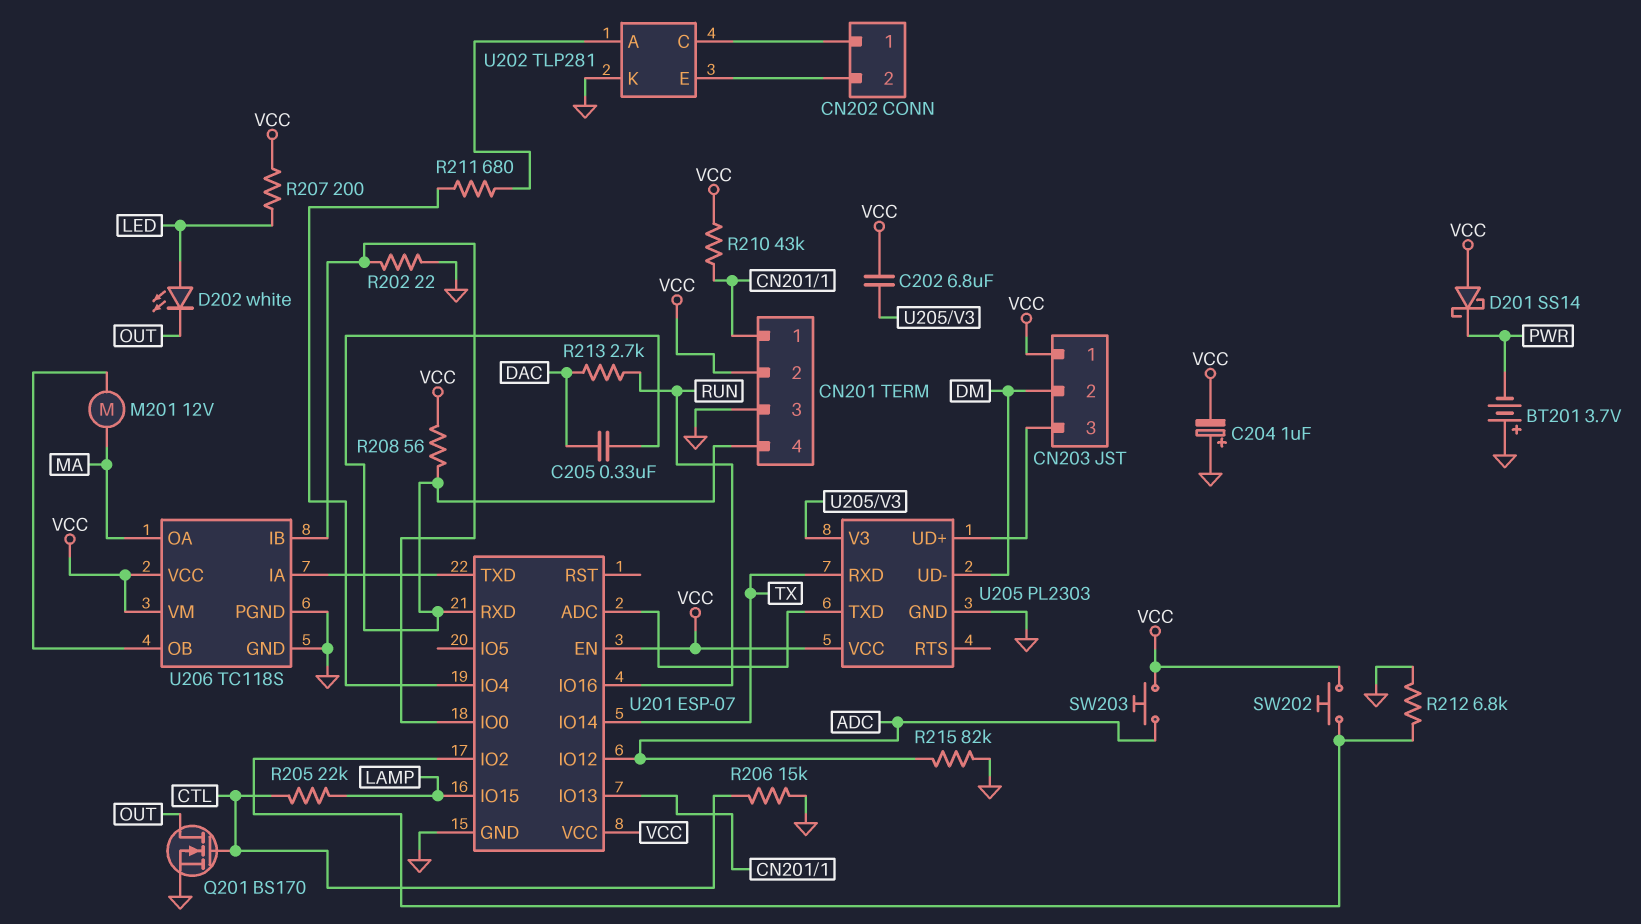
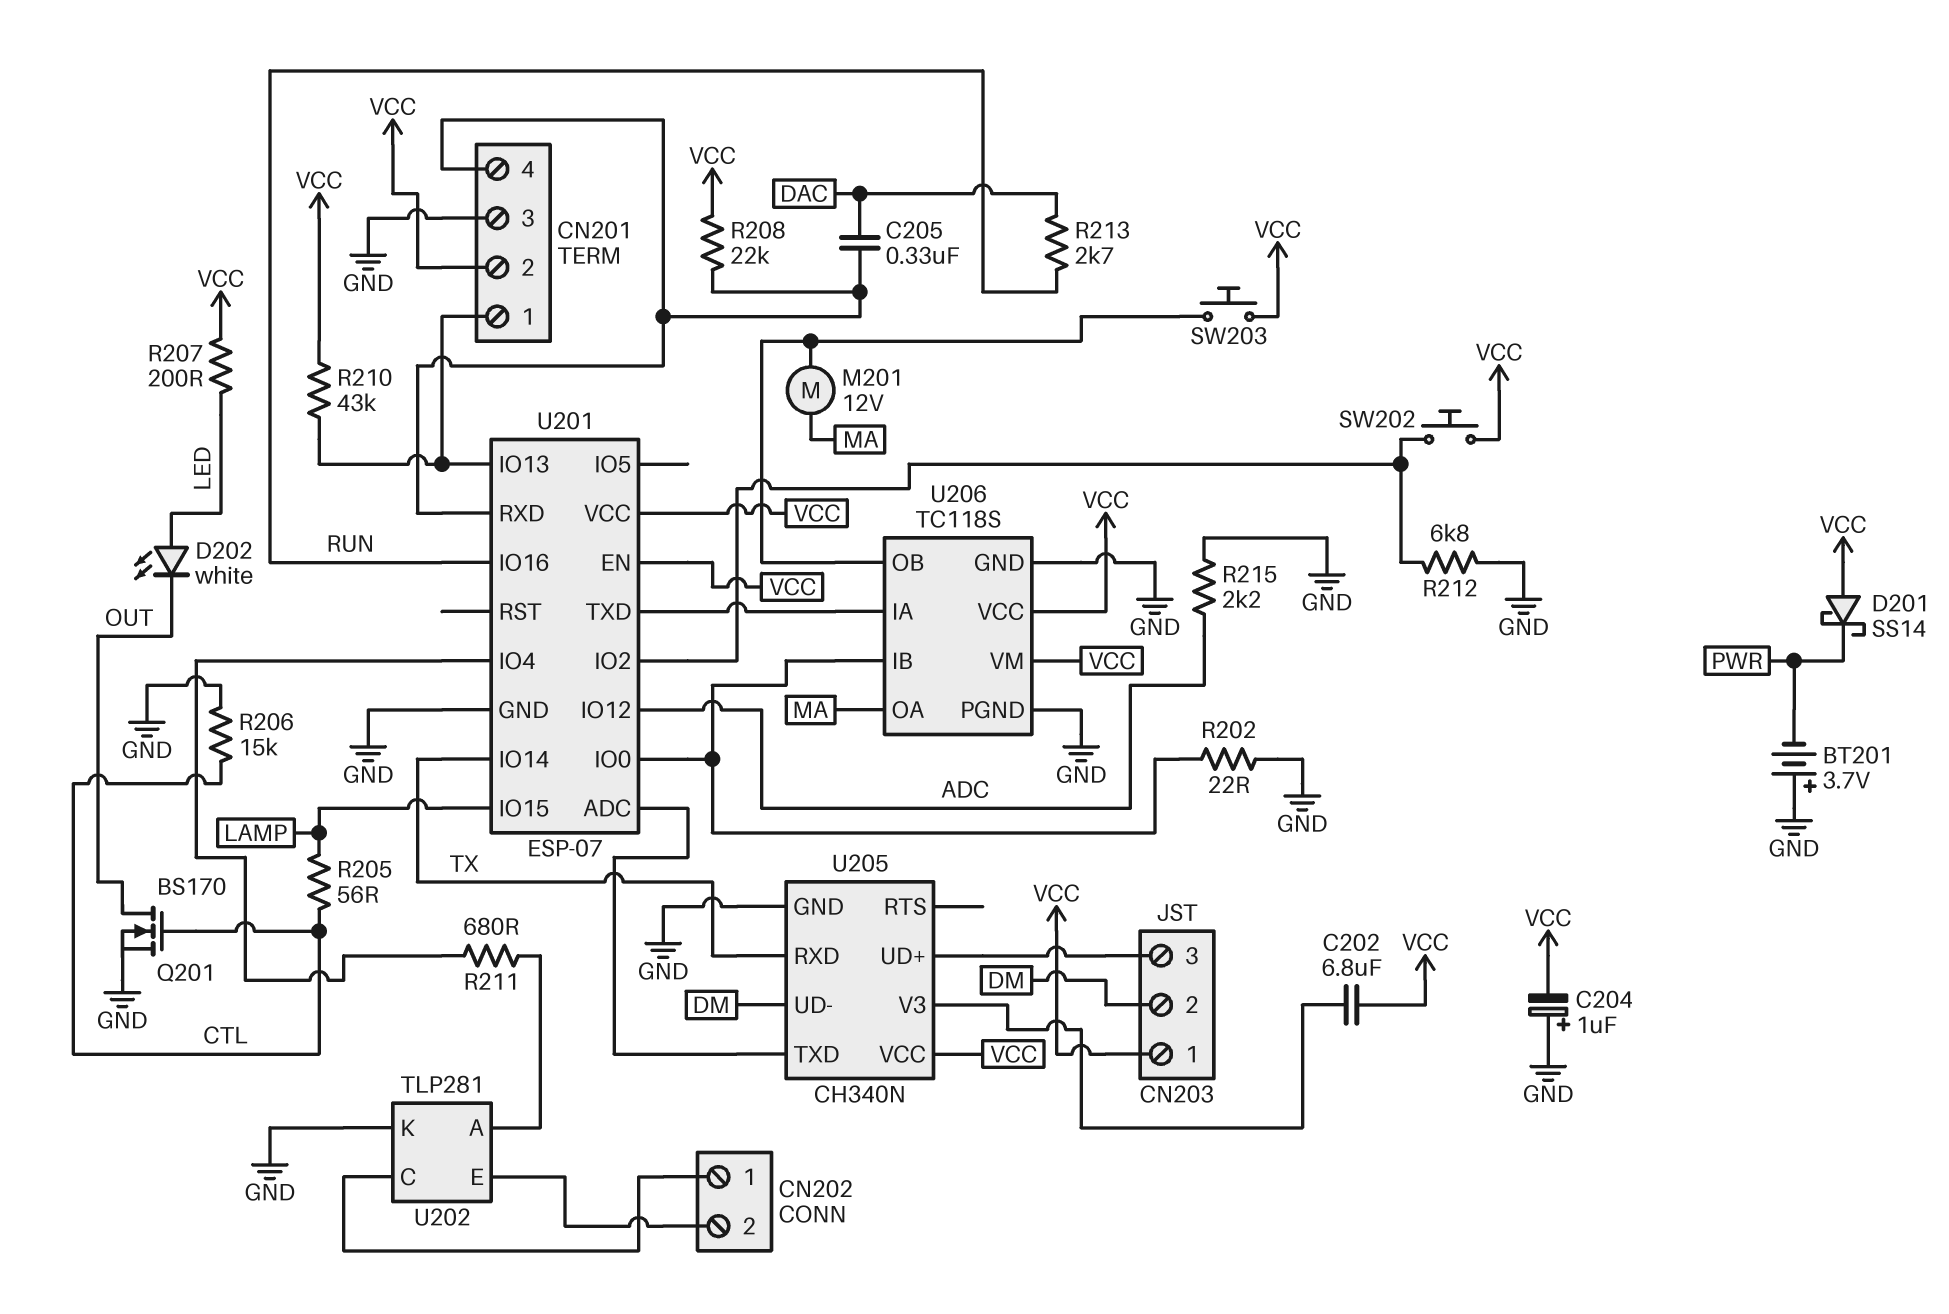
R205: 22k (CTL, LAMP) -> 56 (CTL, LAMP)
R208: 56 (CN201/4, VCC) -> 22k (CN201/4, VCC)
R215: 82k (ADC, GND) -> 2.2k (ADC, GND)
SW203: button (ADC, VCC) -> button (U206/OB, VCC)
U205: PL2303 -> CH340N

